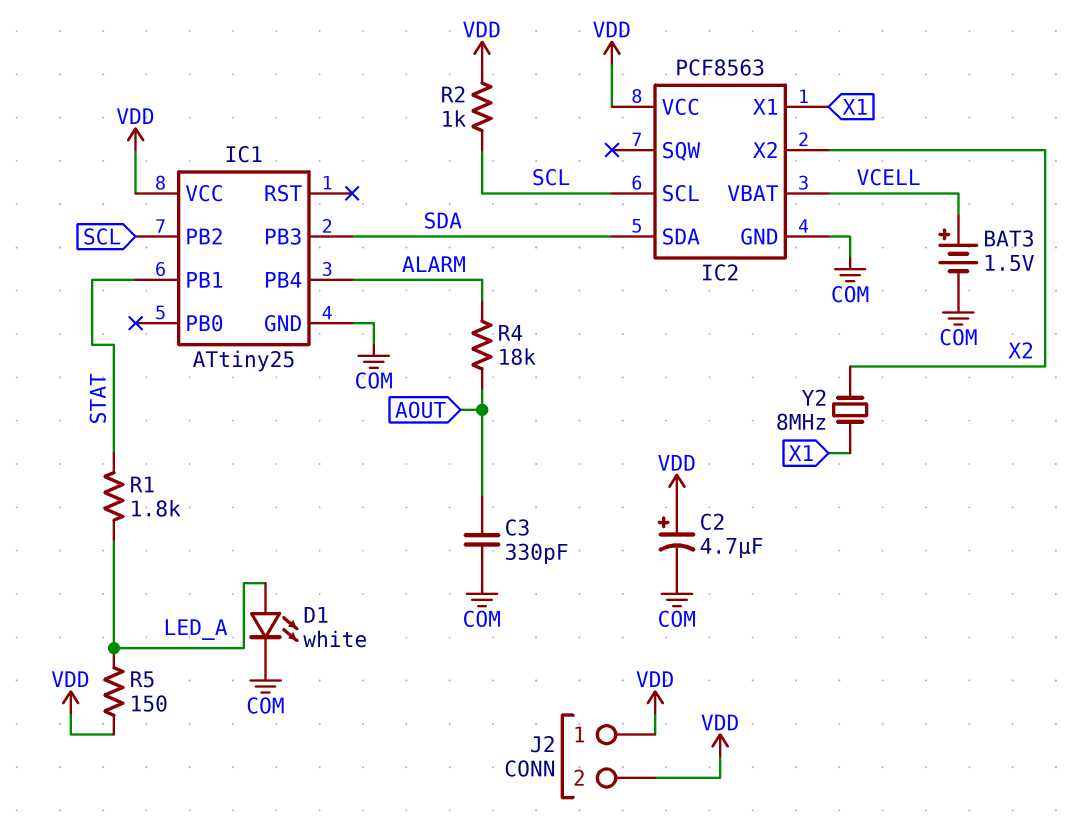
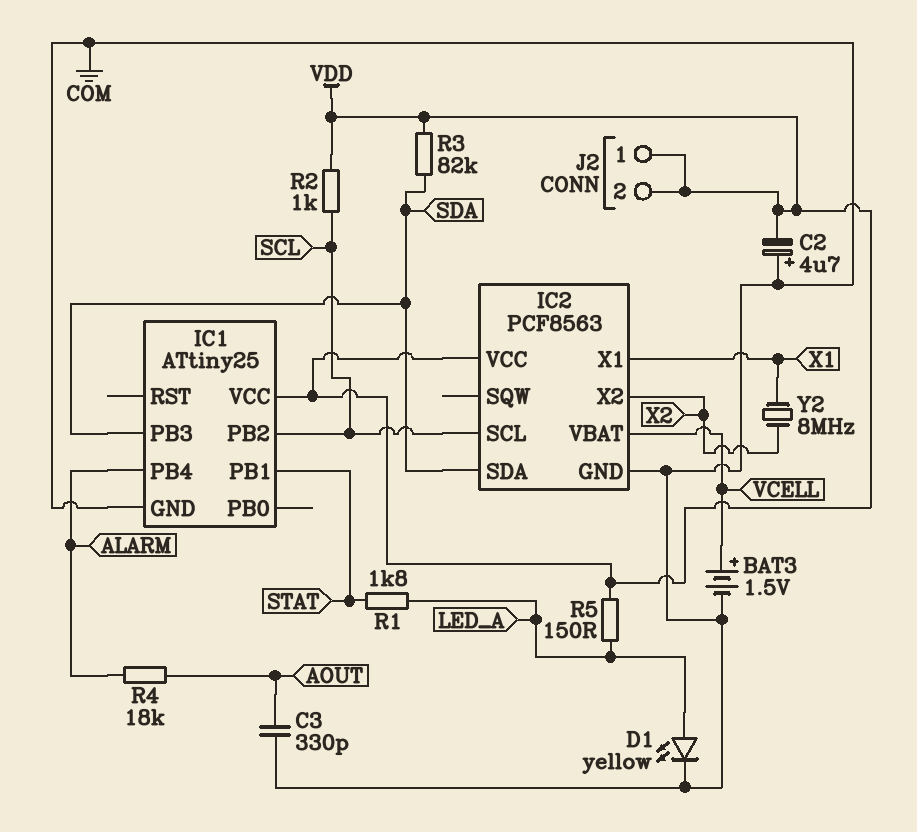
C2: 4.7uF (plus VDD, minus COM) -> 4.7uF (plus COM, minus VDD)
D1: LED white (A LED_A, K COM) -> LED yellow (A LED_A, K COM)
R3: none -> 82k (SDA, VDD)

